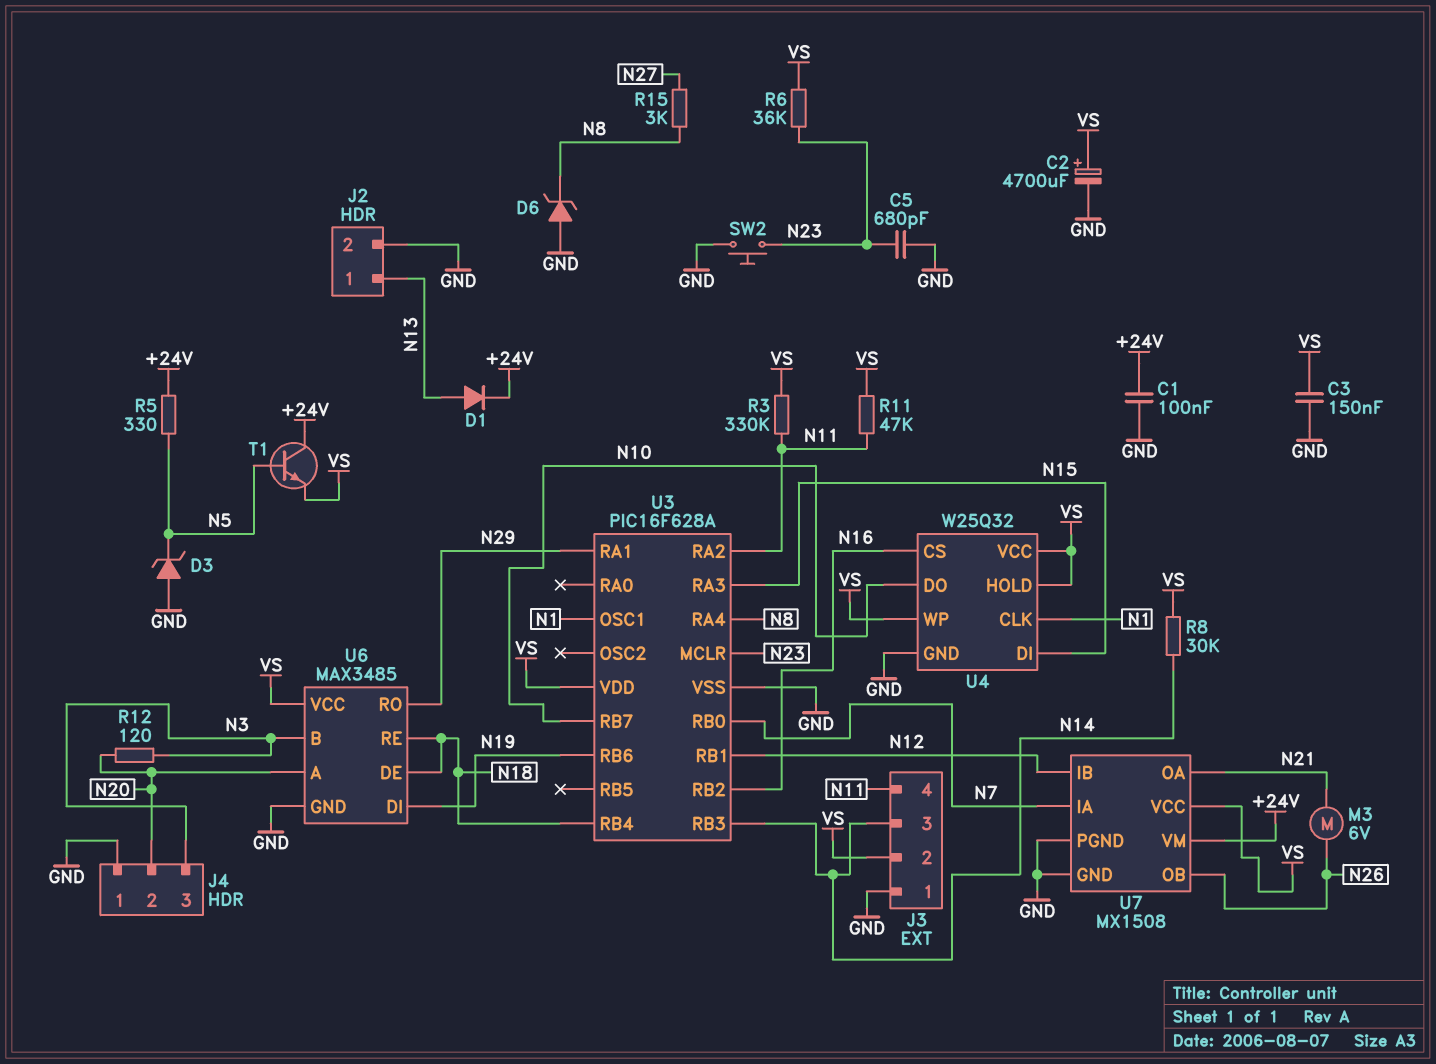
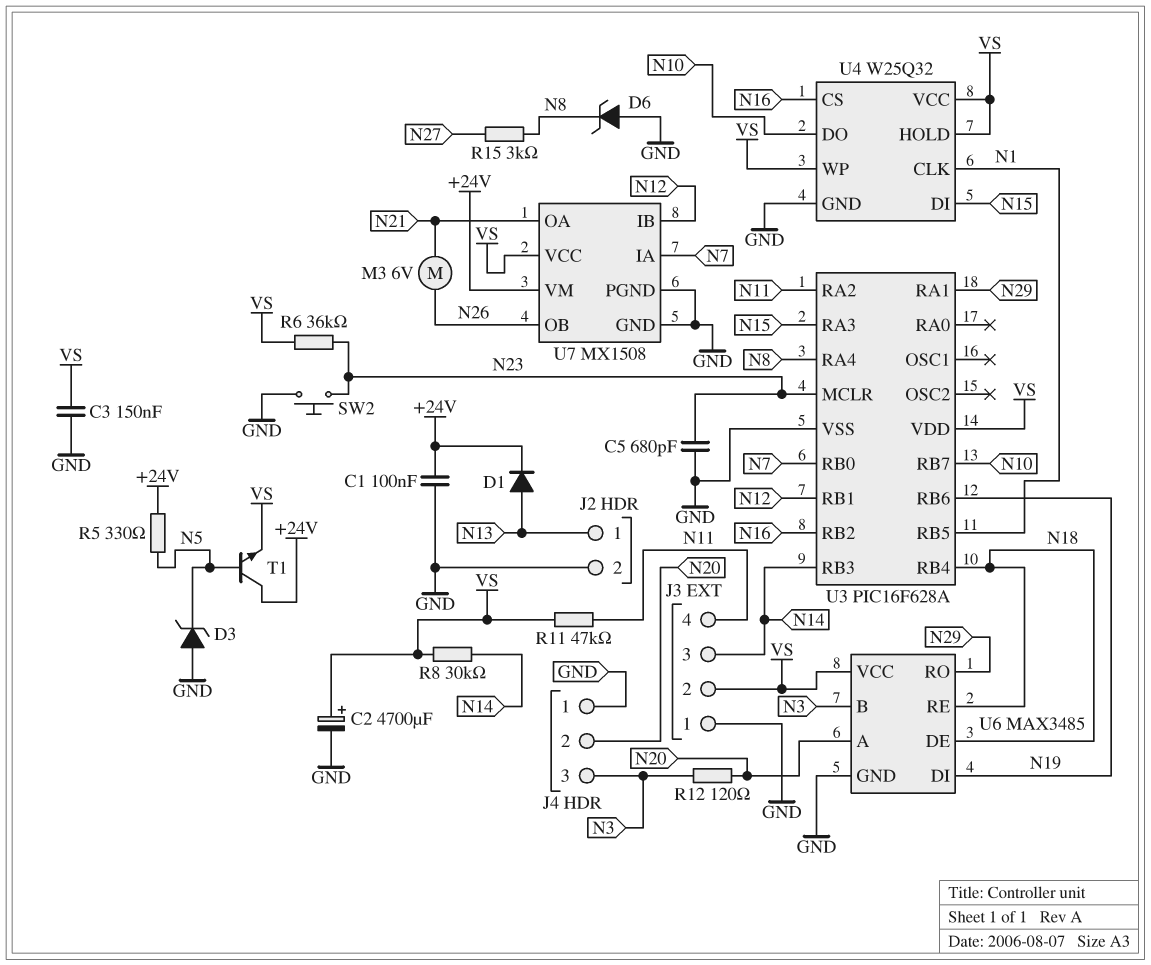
R3: 330k (N11, VS) -> none
U3 pin OSC1: N1 -> none
U3 pin RB5: none -> N1

